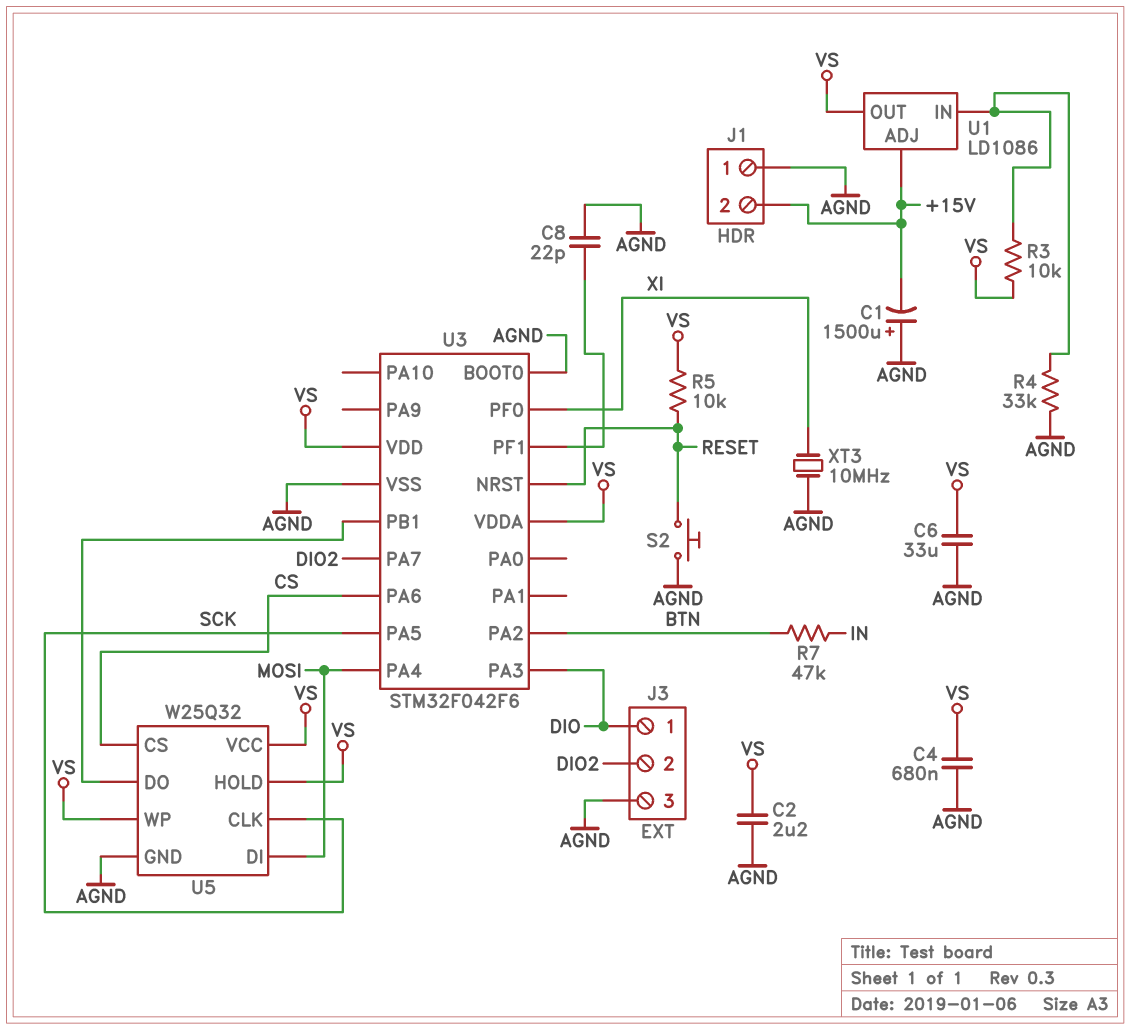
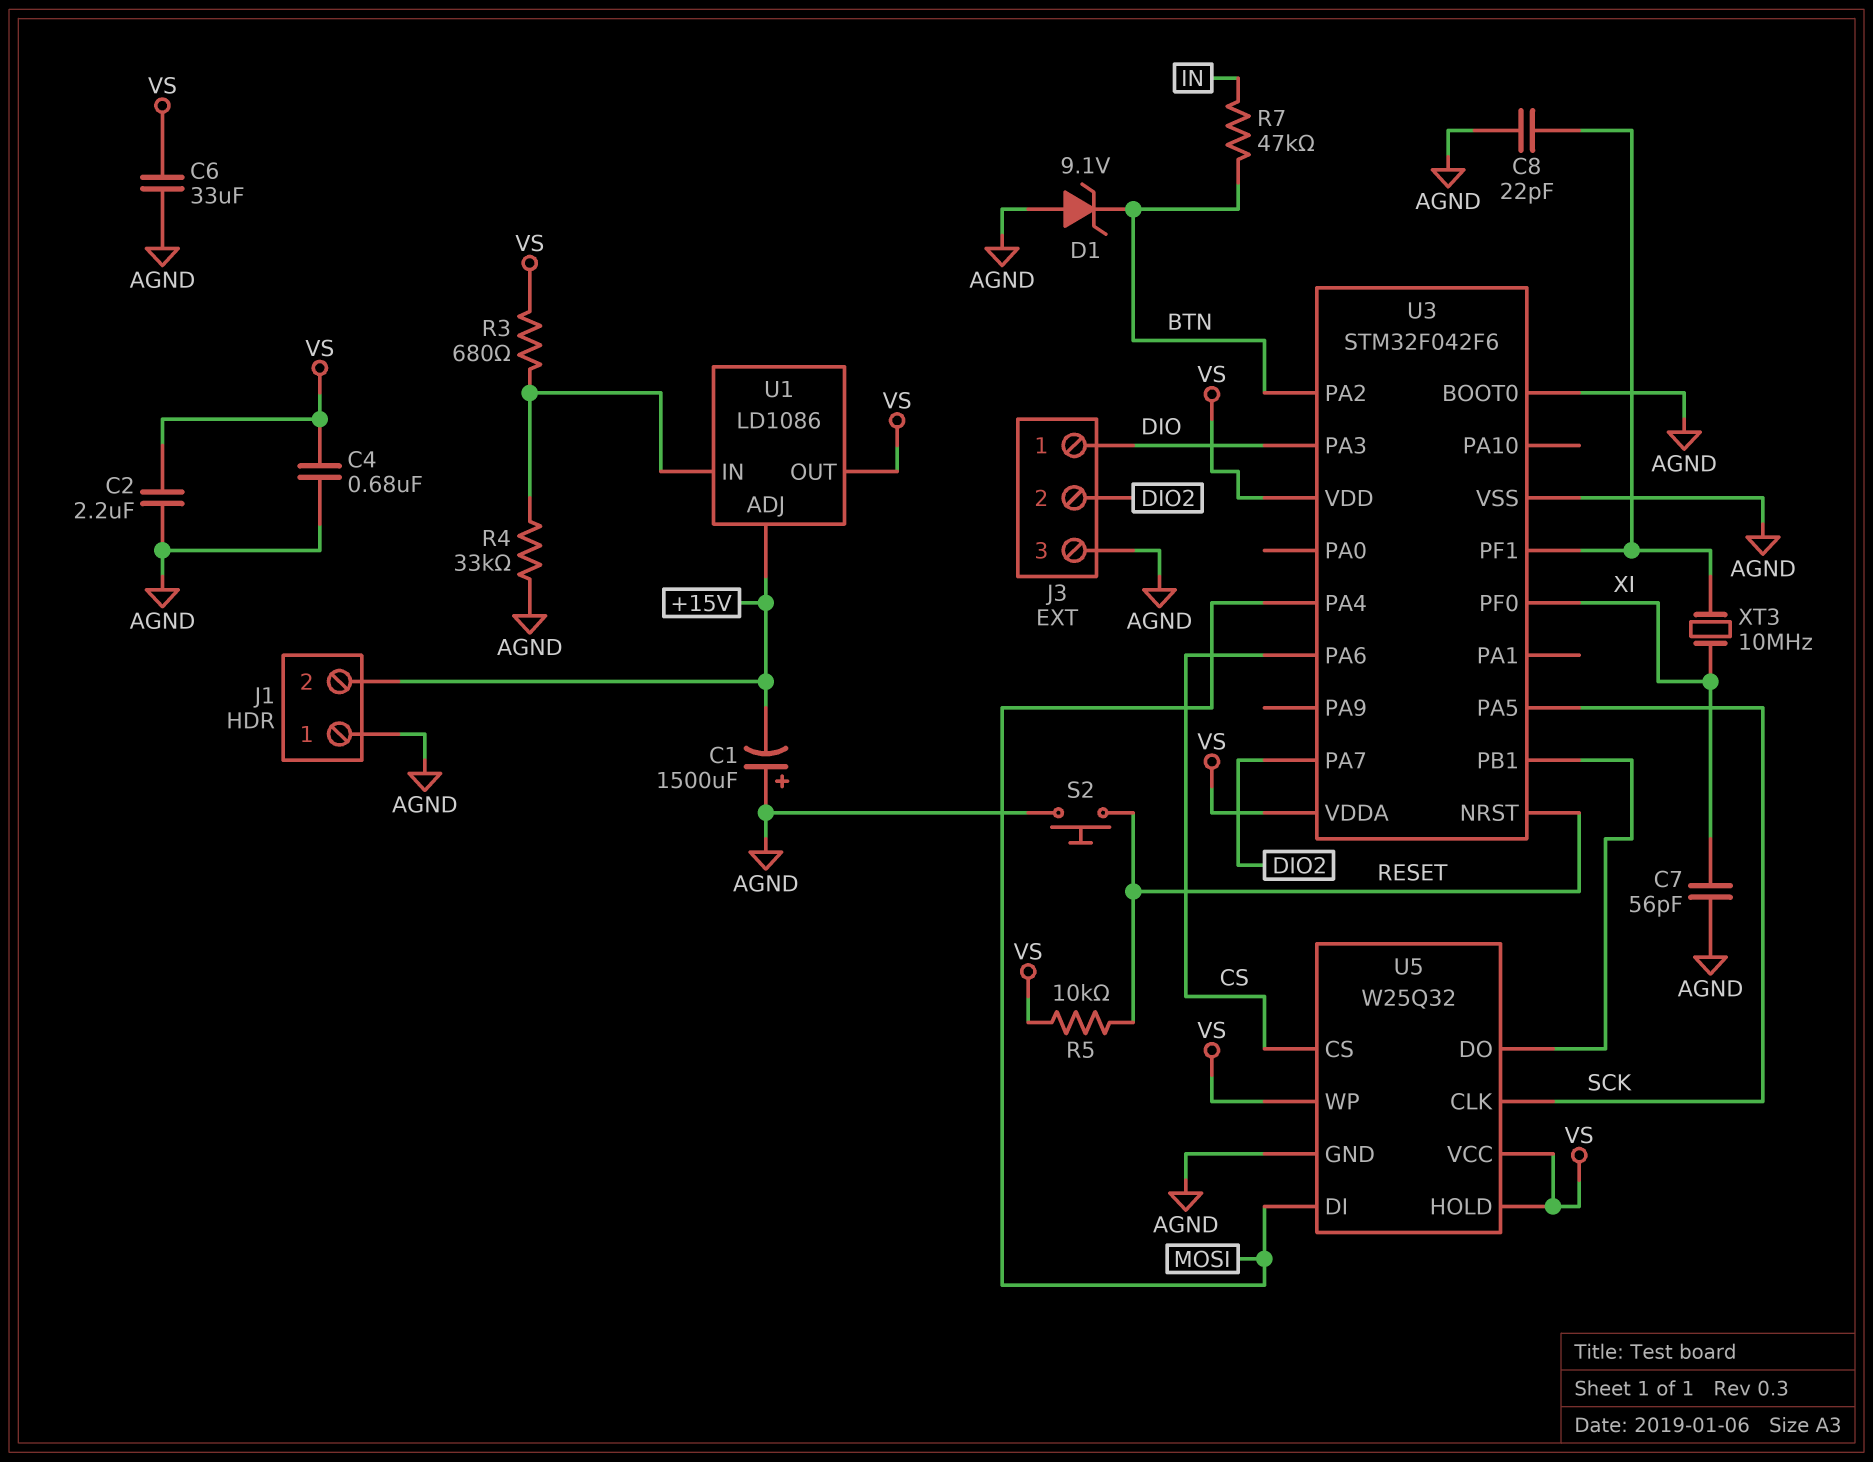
C7: none -> 56pF (AGND, XI)
D1: none -> zener 9.1V (A AGND, K BTN)
R3: 10k (U1/IN, VS) -> 680 (U1/IN, VS)
XT3: 10MHz (AGND, XI) -> 10MHz (U3/PF1, XI)

